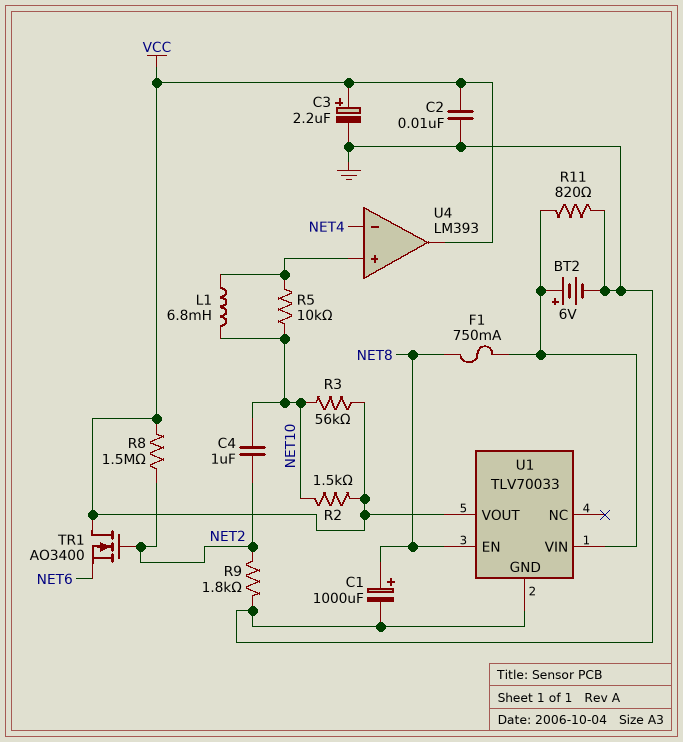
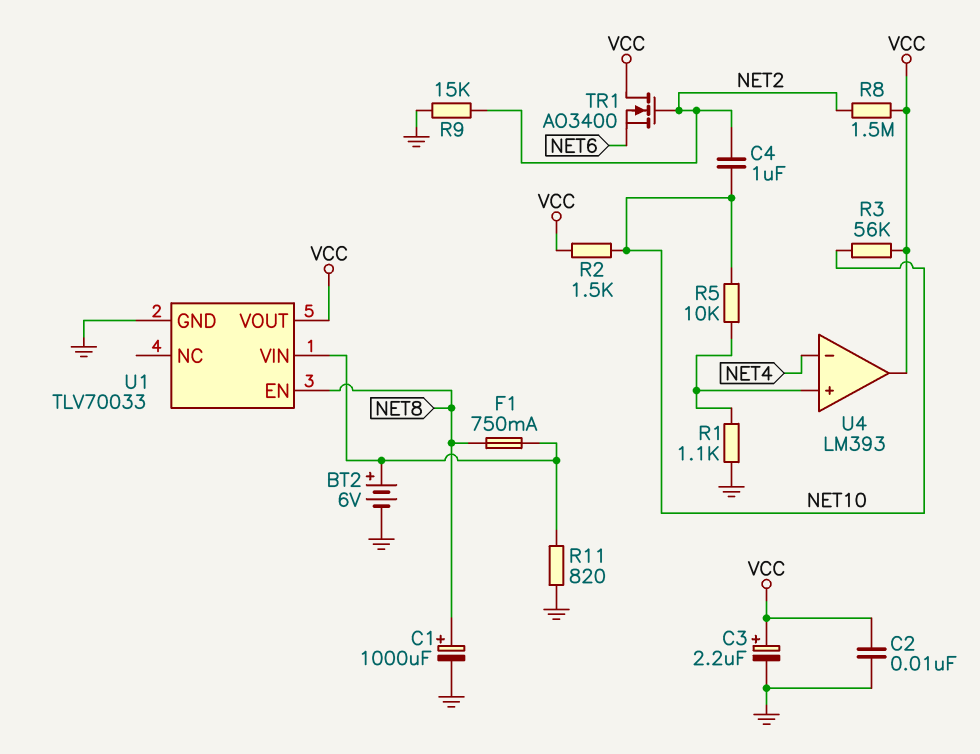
L1: 6.8mH (NET10, U4/in+) -> none
R1: none -> 1.1k (GND, U4/in+)
R9: 1.8k (GND, NET2) -> 15k (GND, NET2)

